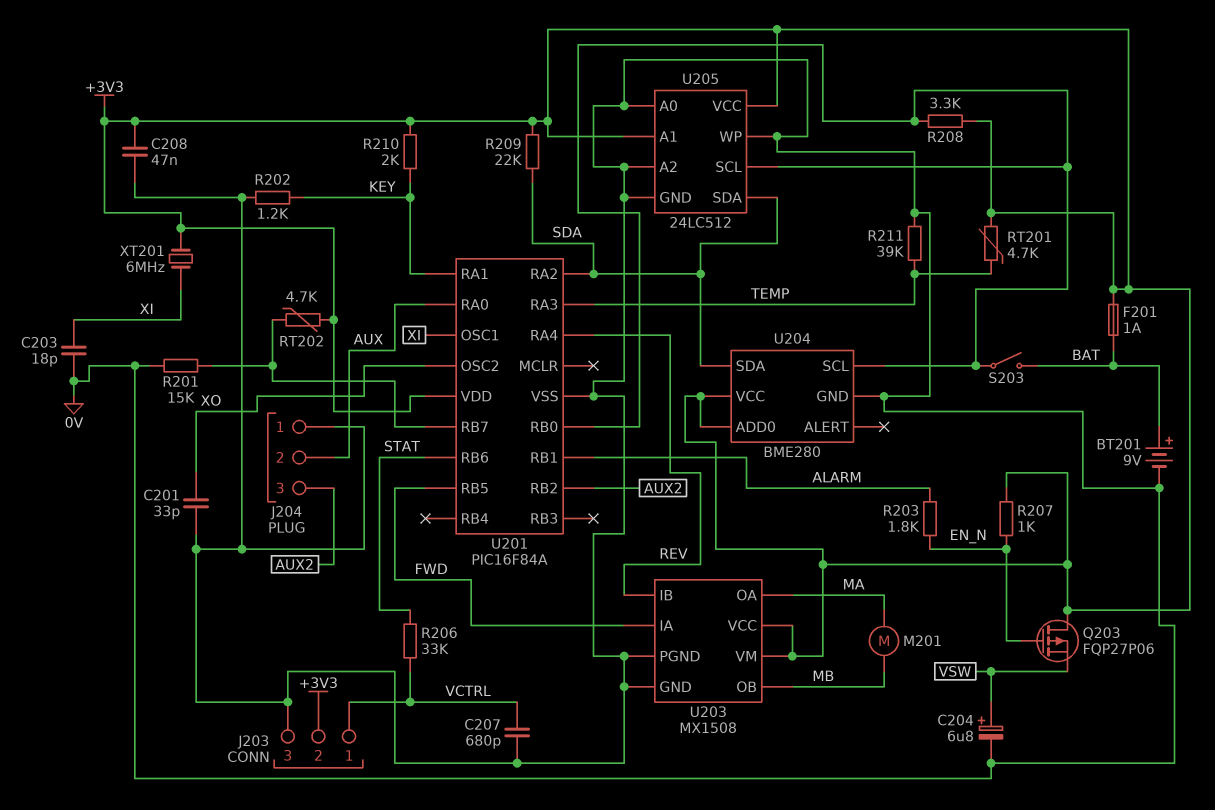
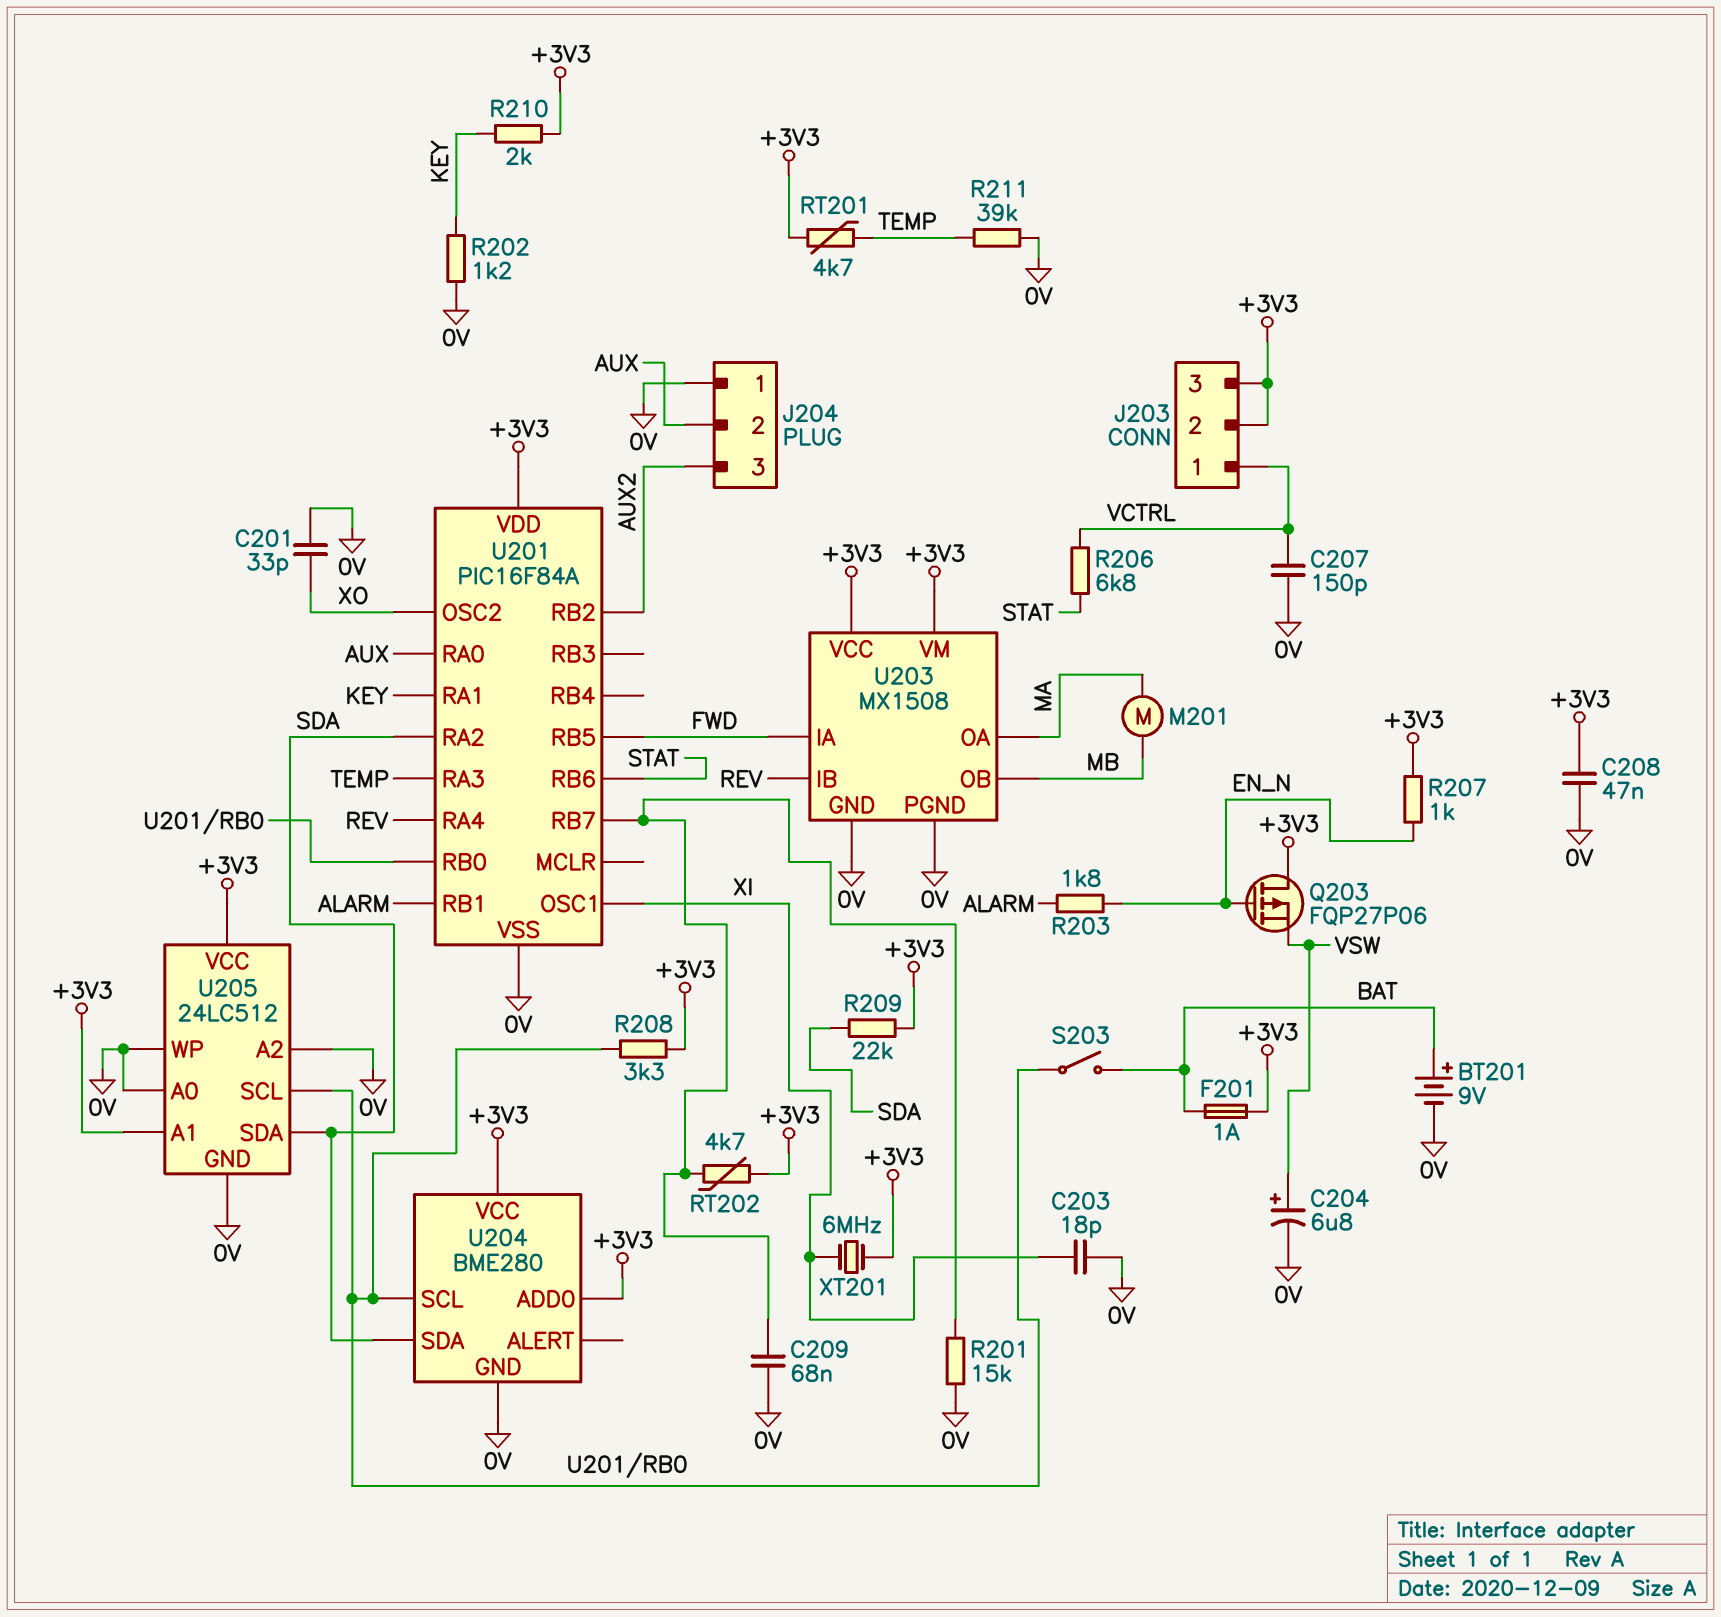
C207: 680pF (0V, VCTRL) -> 150pF (0V, VCTRL)
C209: none -> 68nF (0V, U201/RB7)
J203 pin 3: 0V -> +3V3
R206: 33k (STAT, VCTRL) -> 6.8k (STAT, VCTRL)

